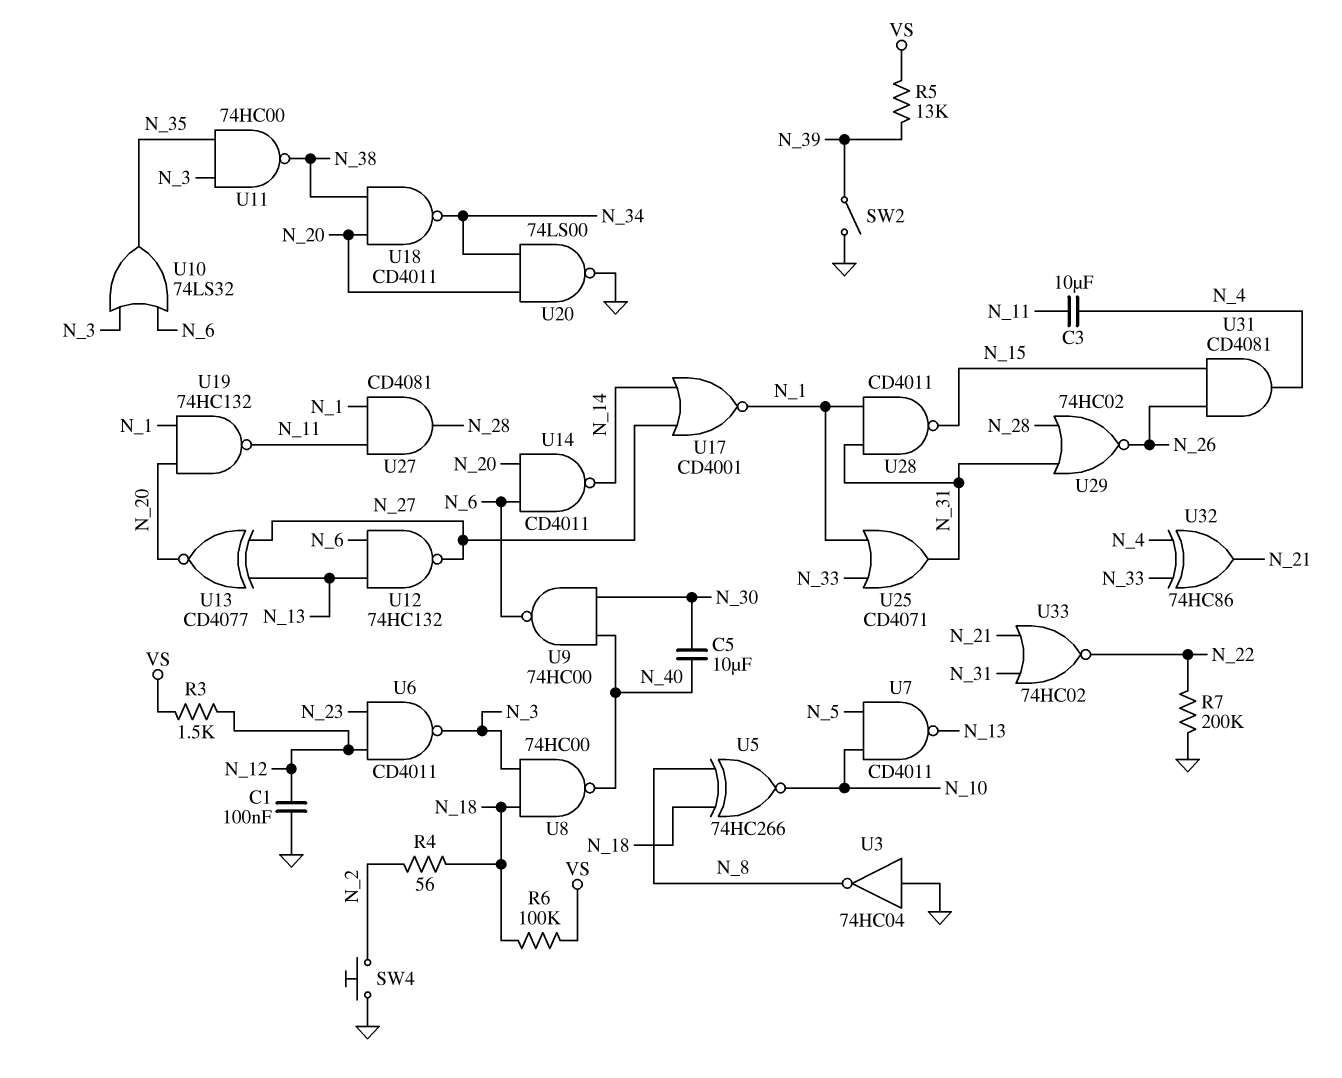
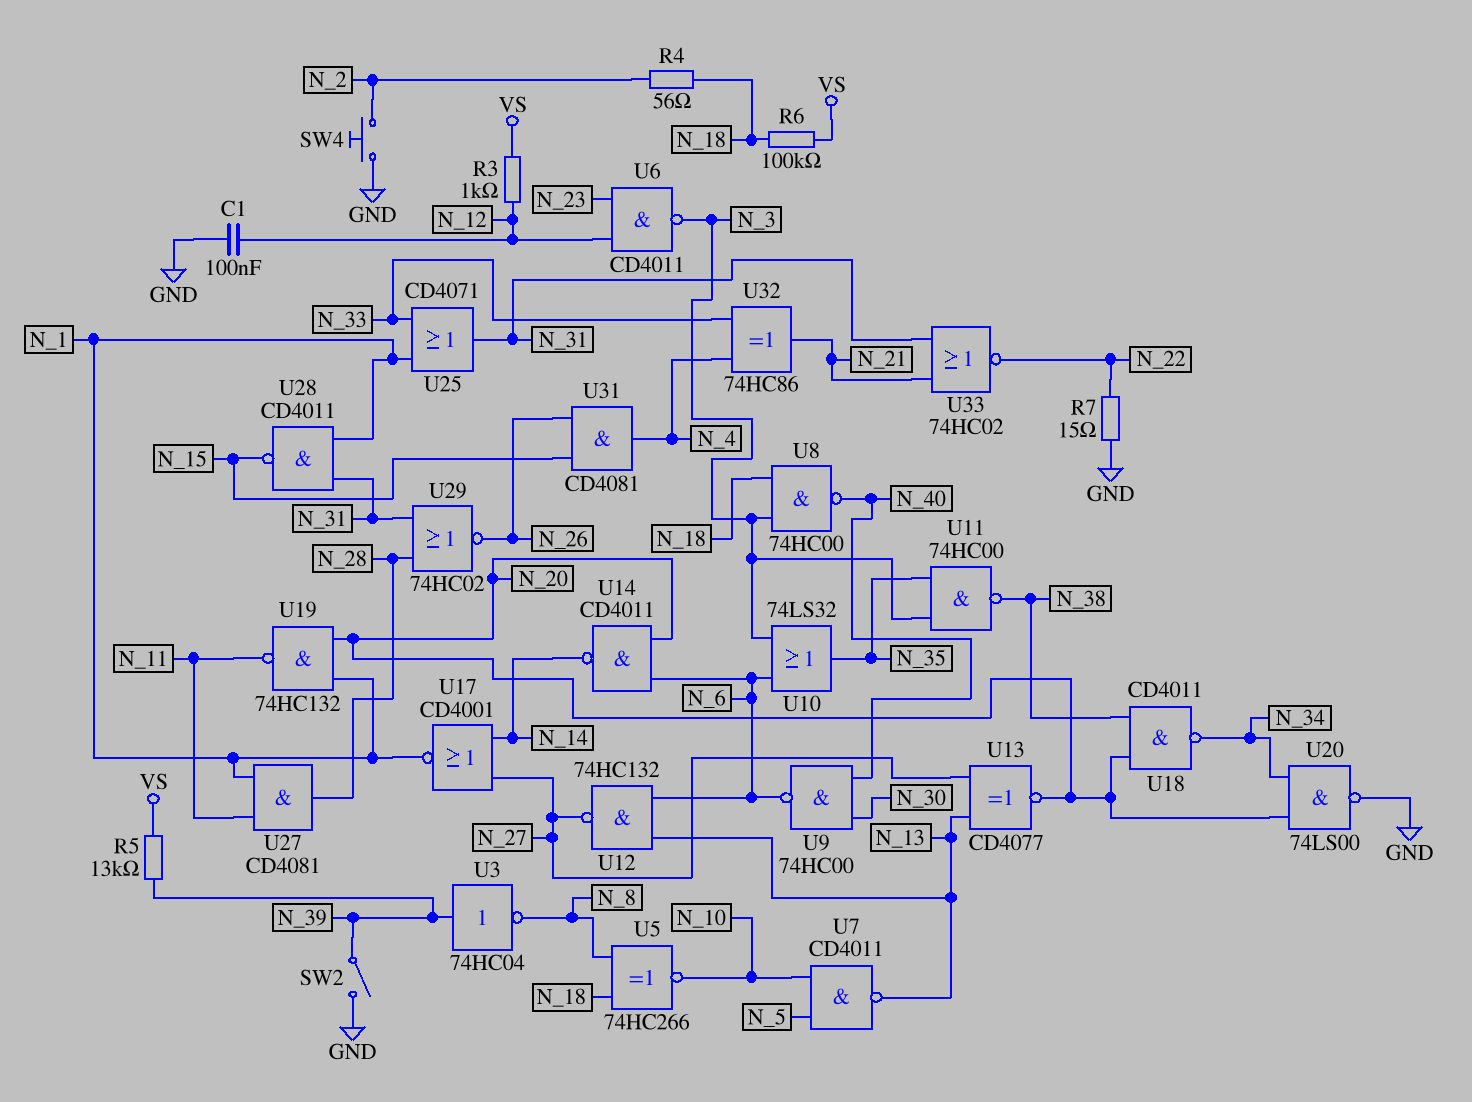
C3: 10uF (N_4, N_11) -> none
C5: 10uF (N_30, N_40) -> none
R3: 1.5k (N_12, VS) -> 1k (N_12, VS)
R7: 200k (GND, N_22) -> 15 (GND, N_22)
U3: NOT 74HC04 (in GND, out N_8) -> NOT 74HC04 (in N_39, out N_8)

